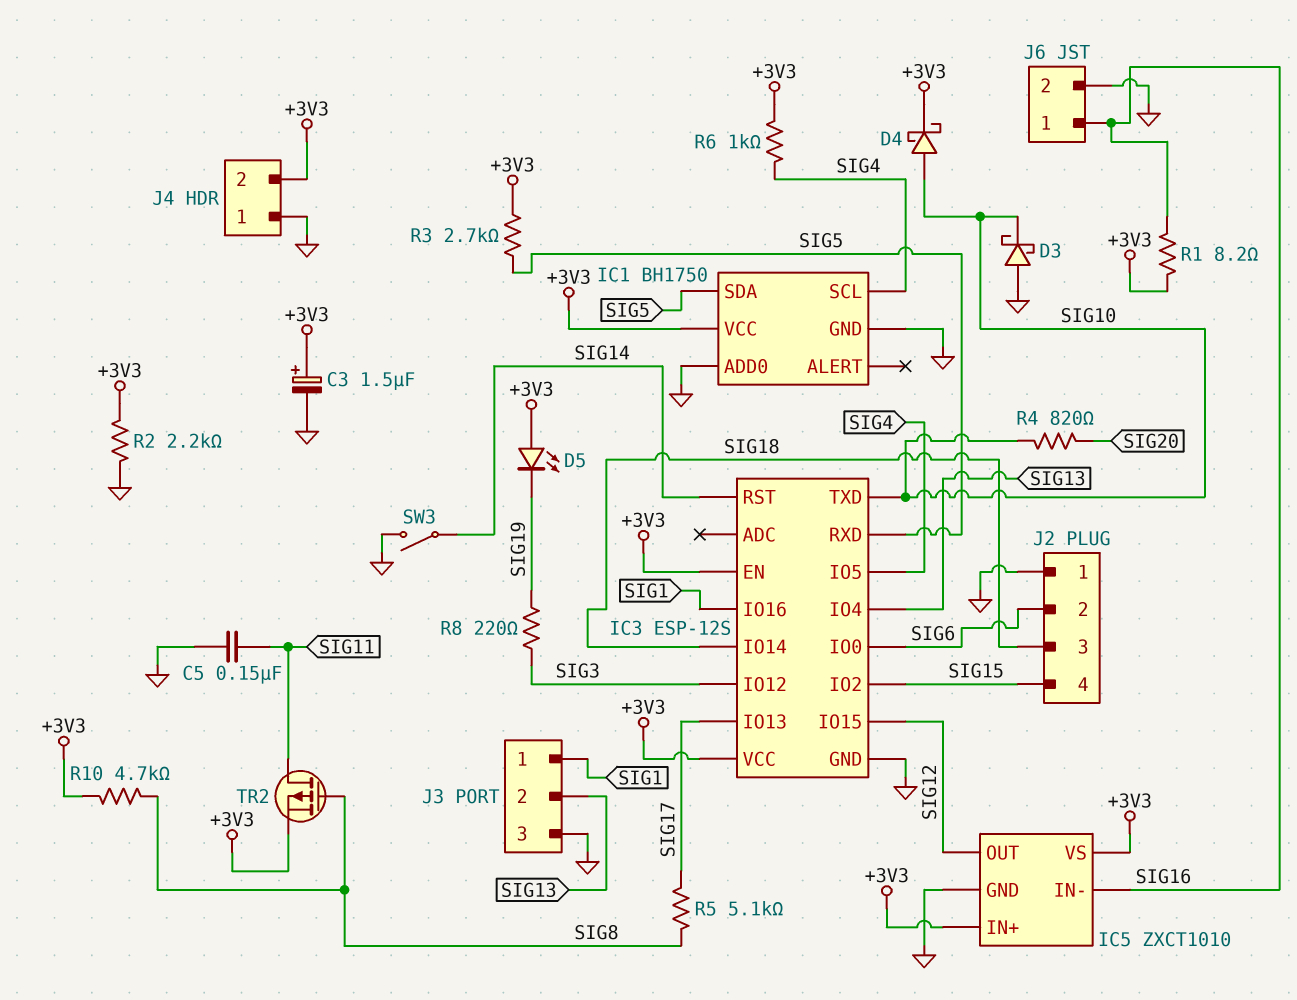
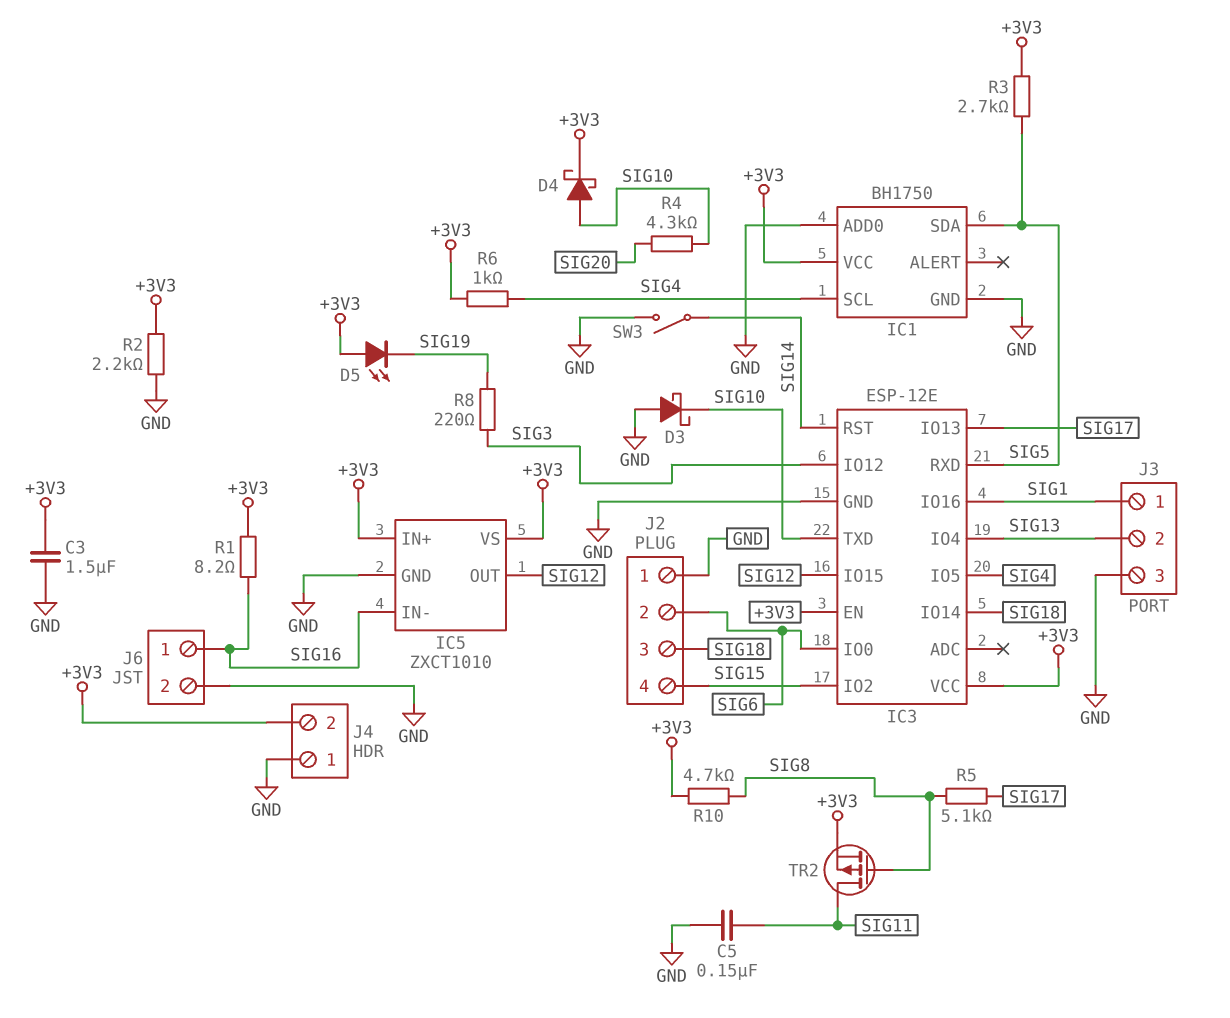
C3: 1.5uF (plus +3V3, minus GND) -> 1.5uF (+3V3, GND)
IC3: ESP-12S -> ESP-12E
R4: 820 (SIG10, SIG20) -> 4.3k (SIG10, SIG20)

